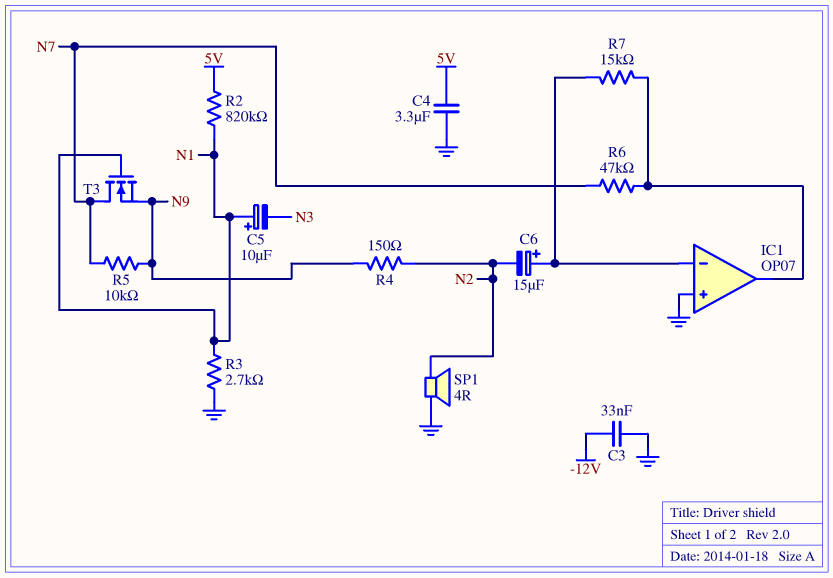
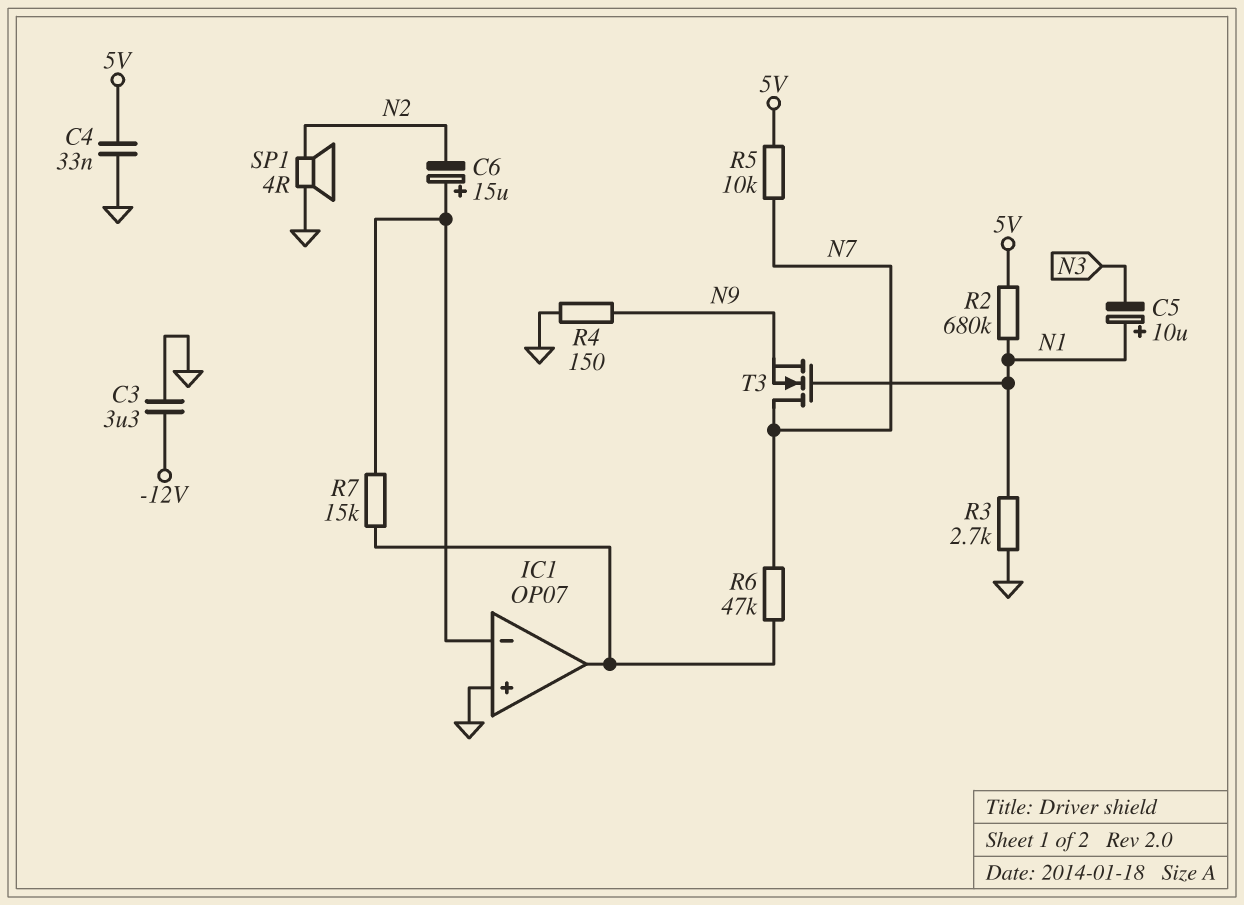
C3: 33nF (-12V, GND) -> 3.3uF (-12V, GND)
C4: 3.3uF (5V, GND) -> 33nF (5V, GND)
R2: 820k (5V, N1) -> 680k (5V, N1)
R4: 150 (N2, N9) -> 150 (GND, N9)
R5: 10k (N7, N9) -> 10k (5V, N7)

